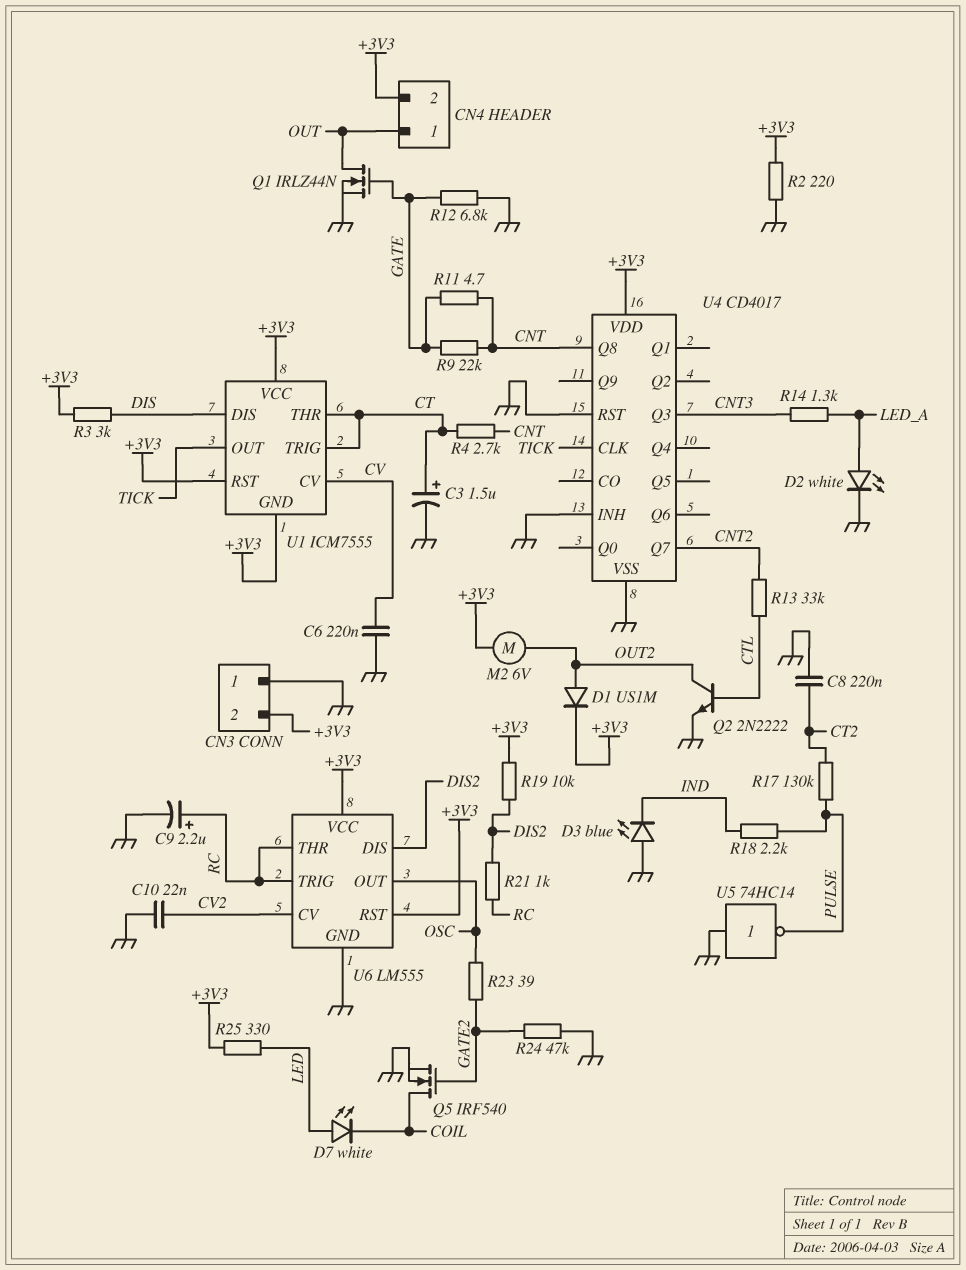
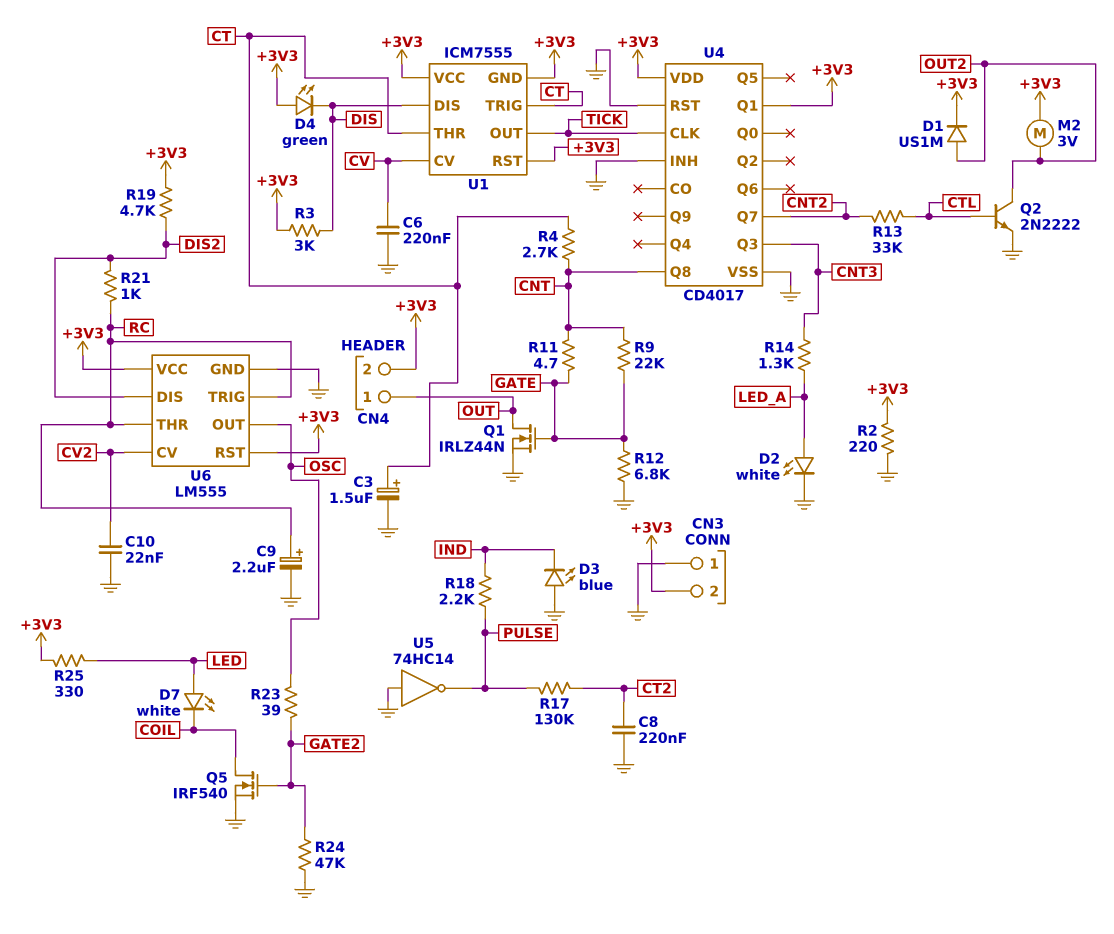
D4: none -> LED green (A +3V3, K DIS)
M2: motor 6V (+3V3, OUT2) -> motor 3V (+3V3, OUT2)
R19: 10k (+3V3, DIS2) -> 4.7k (+3V3, DIS2)
U4 pin Q1: none -> +3V3

